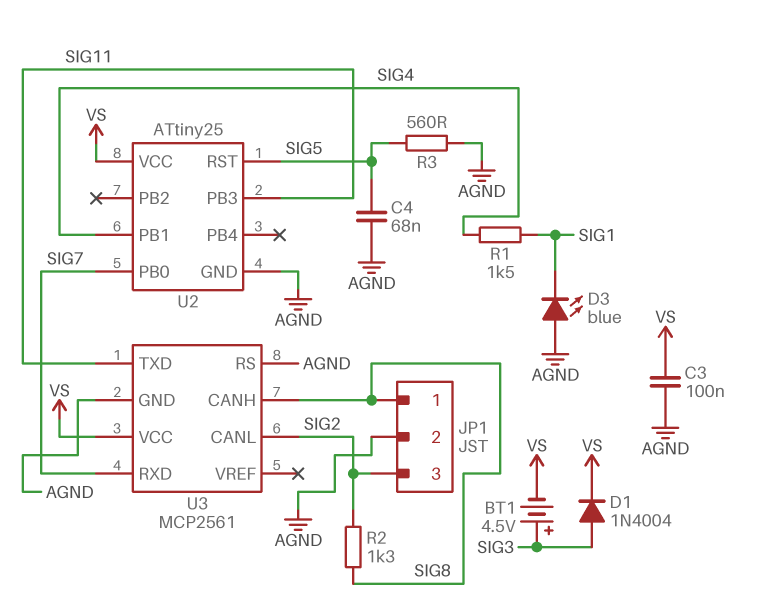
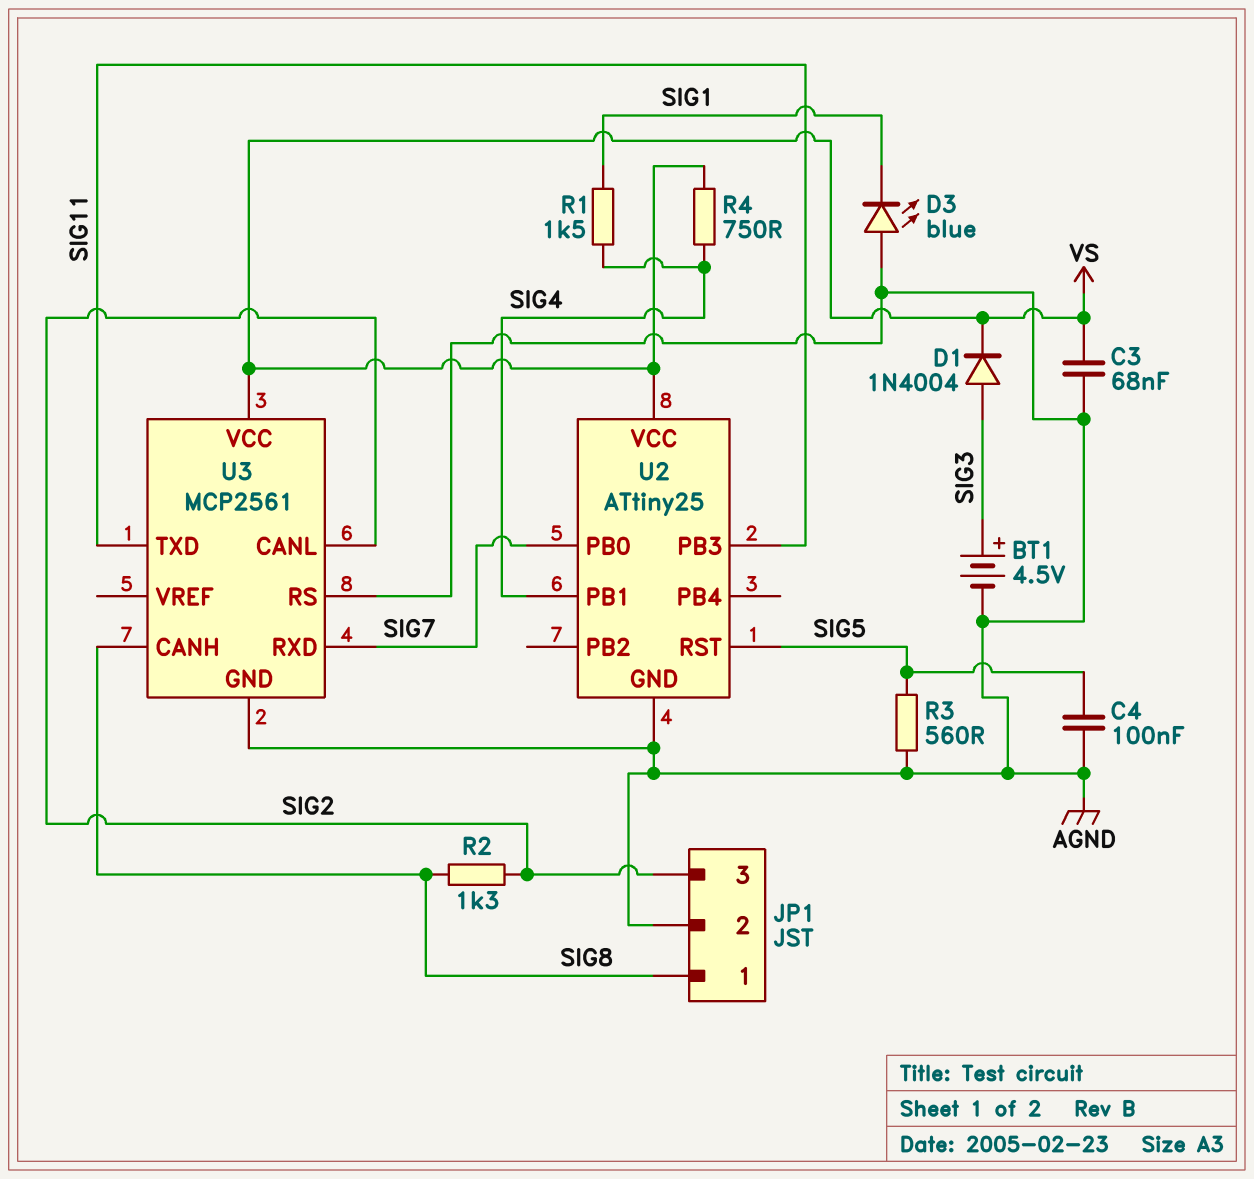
BT1: 4.5V (plus SIG3, minus VS) -> 4.5V (plus SIG3, minus AGND)
C3: 100nF (AGND, VS) -> 68nF (AGND, VS)
C4: 68nF (AGND, SIG5) -> 100nF (AGND, SIG5)
R4: none -> 750 (SIG4, VS)

